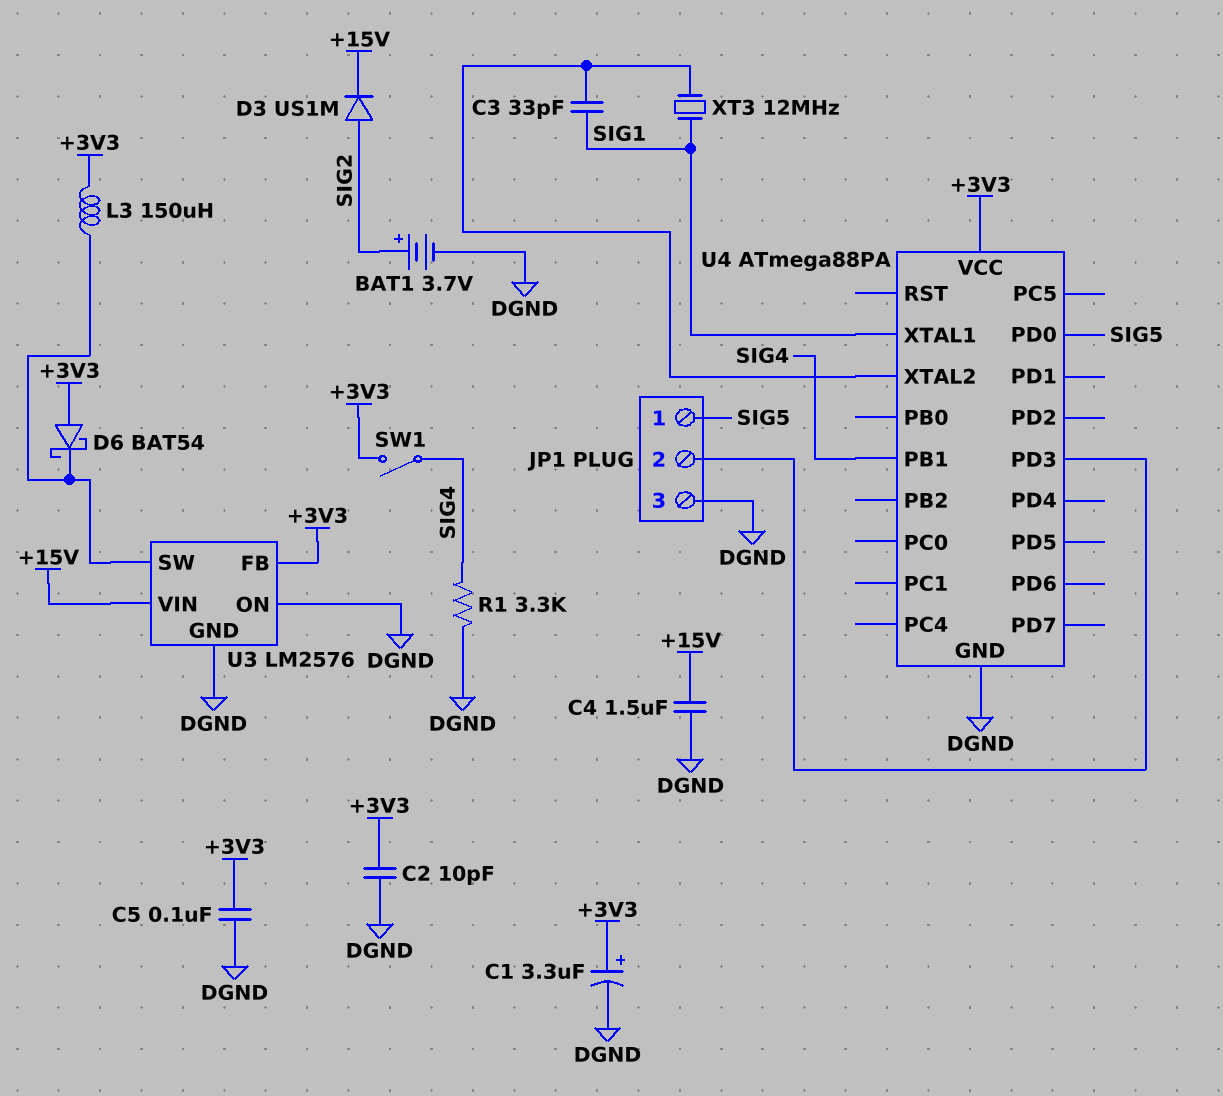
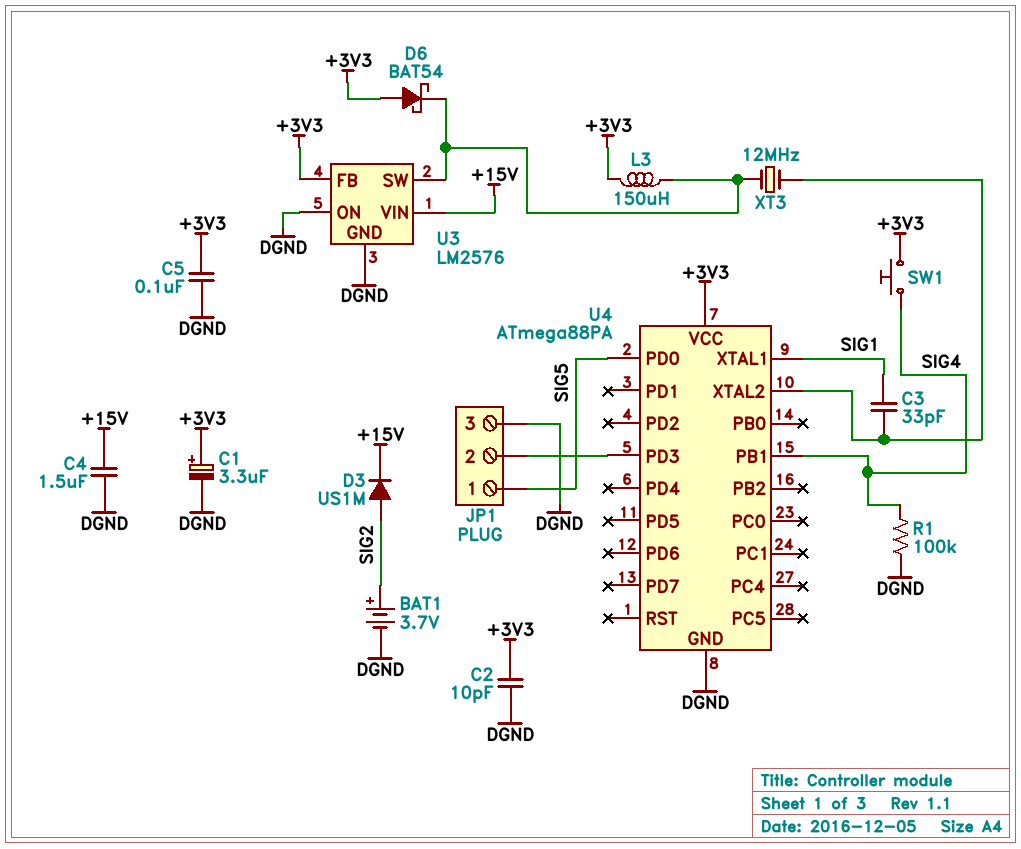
R1: 3.3k (DGND, SIG4) -> 100k (DGND, SIG4)
SW1: switch (+3V3, SIG4) -> button (+3V3, SIG4)
XT3: 12MHz (SIG1, U4/XTAL2) -> 12MHz (U3/SW, U4/XTAL2)

